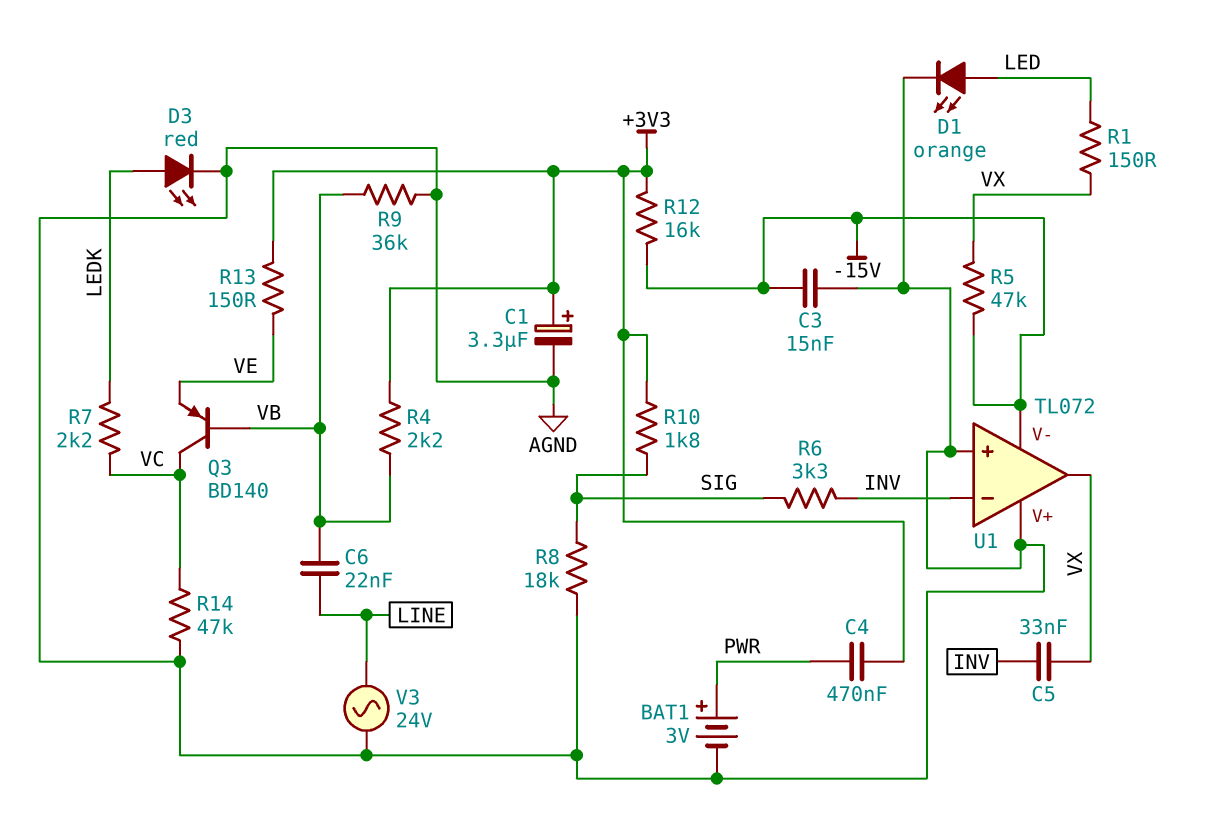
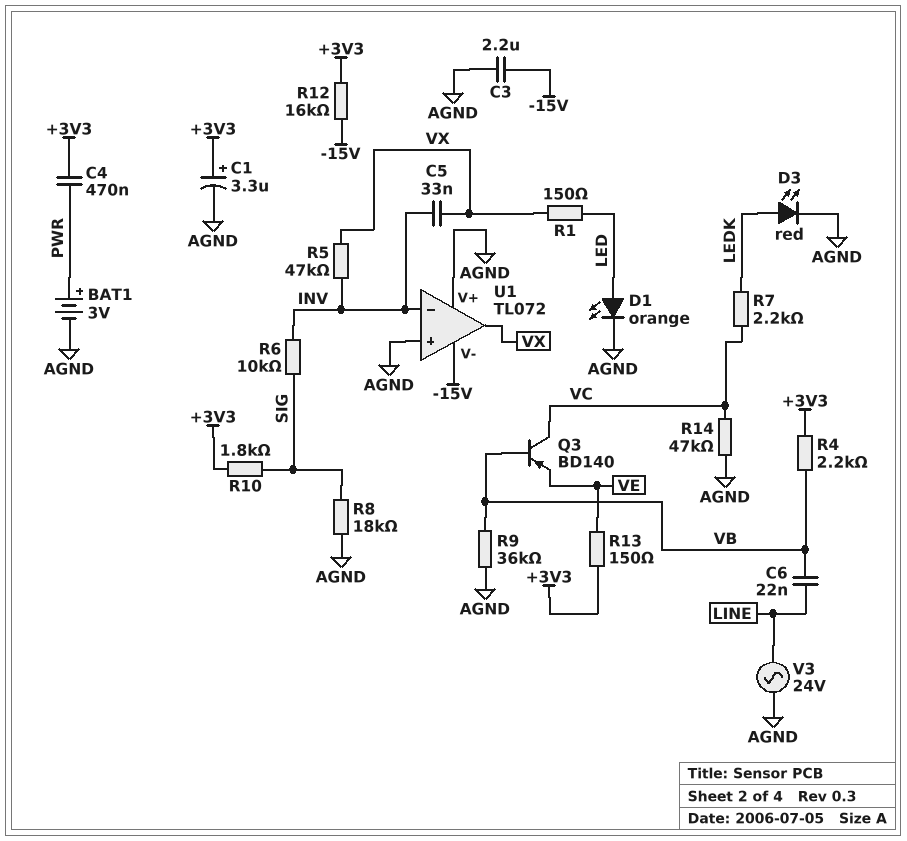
C3: 15nF (-15V, AGND) -> 2.2uF (-15V, AGND)
R5: 47k (-15V, VX) -> 47k (INV, VX)
R6: 3.3k (INV, SIG) -> 10k (INV, SIG)

